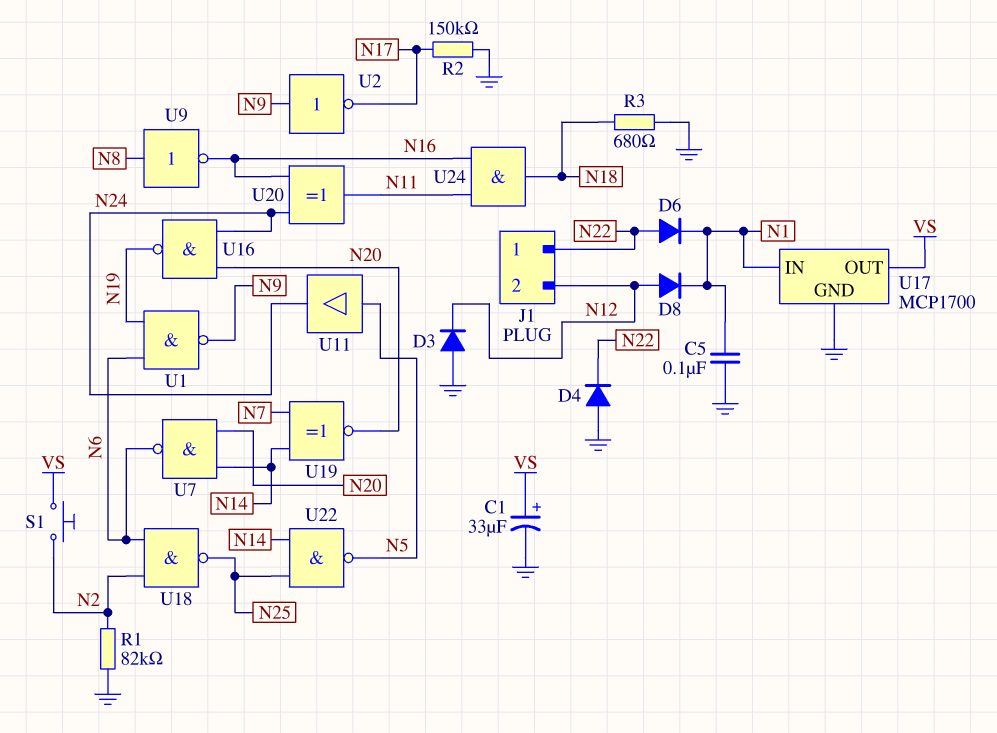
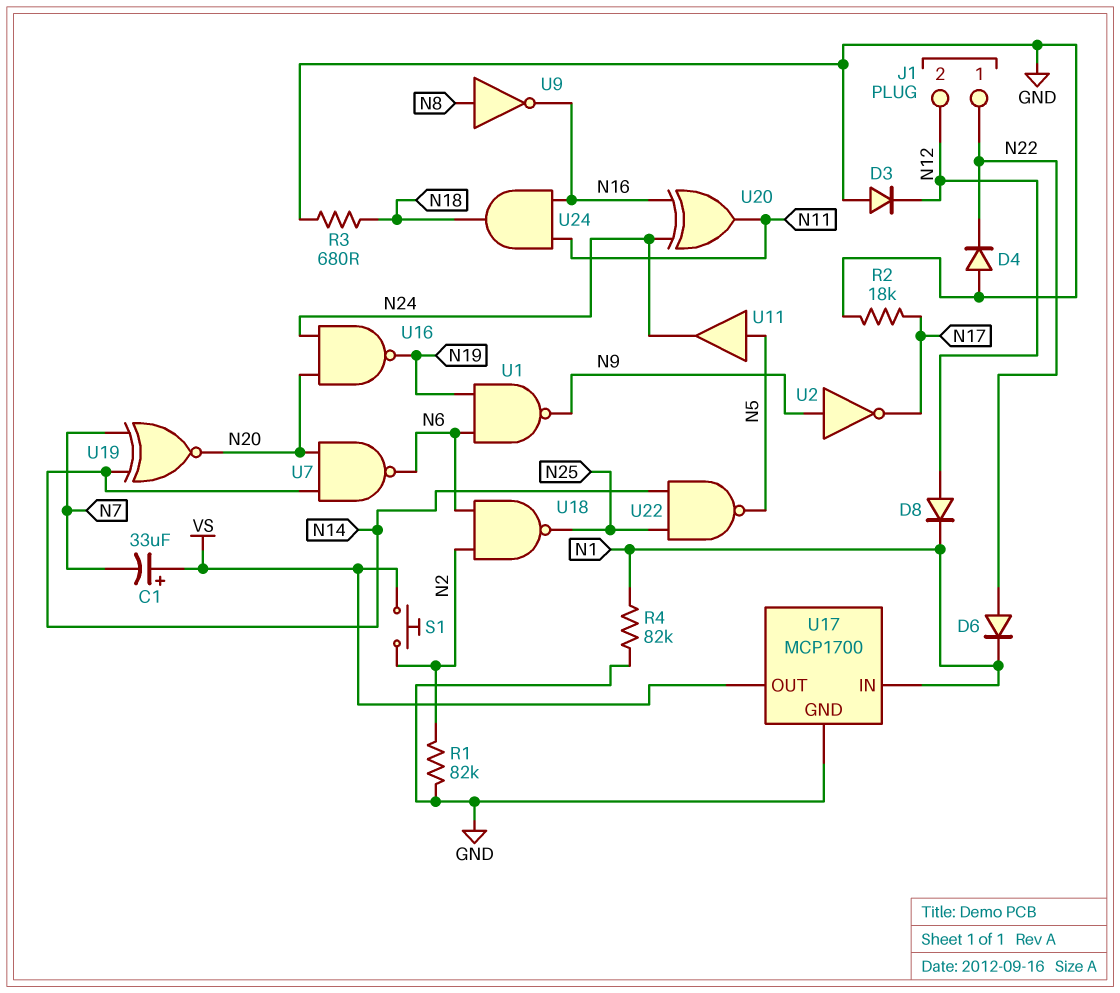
C1: 33uF (plus VS, minus GND) -> 33uF (plus VS, minus N7)
C5: 100nF (GND, N1) -> none
R2: 150k (GND, N17) -> 18k (GND, N17)
R4: none -> 82k (GND, N1)

